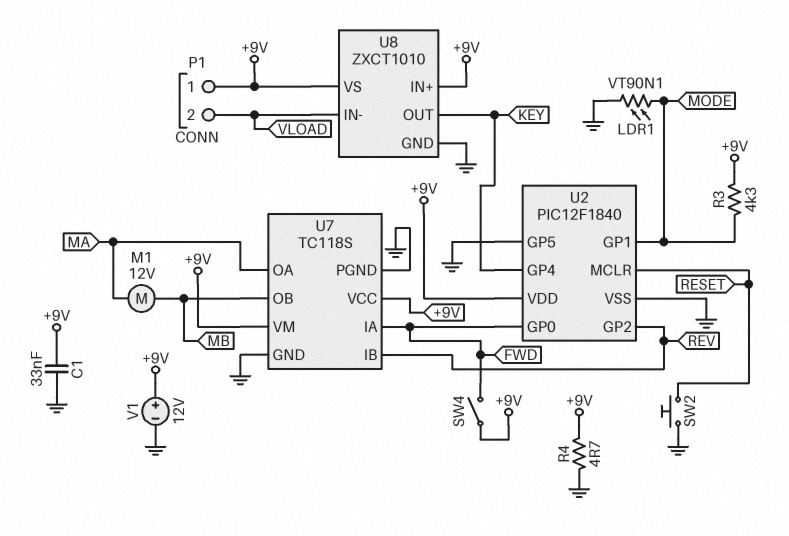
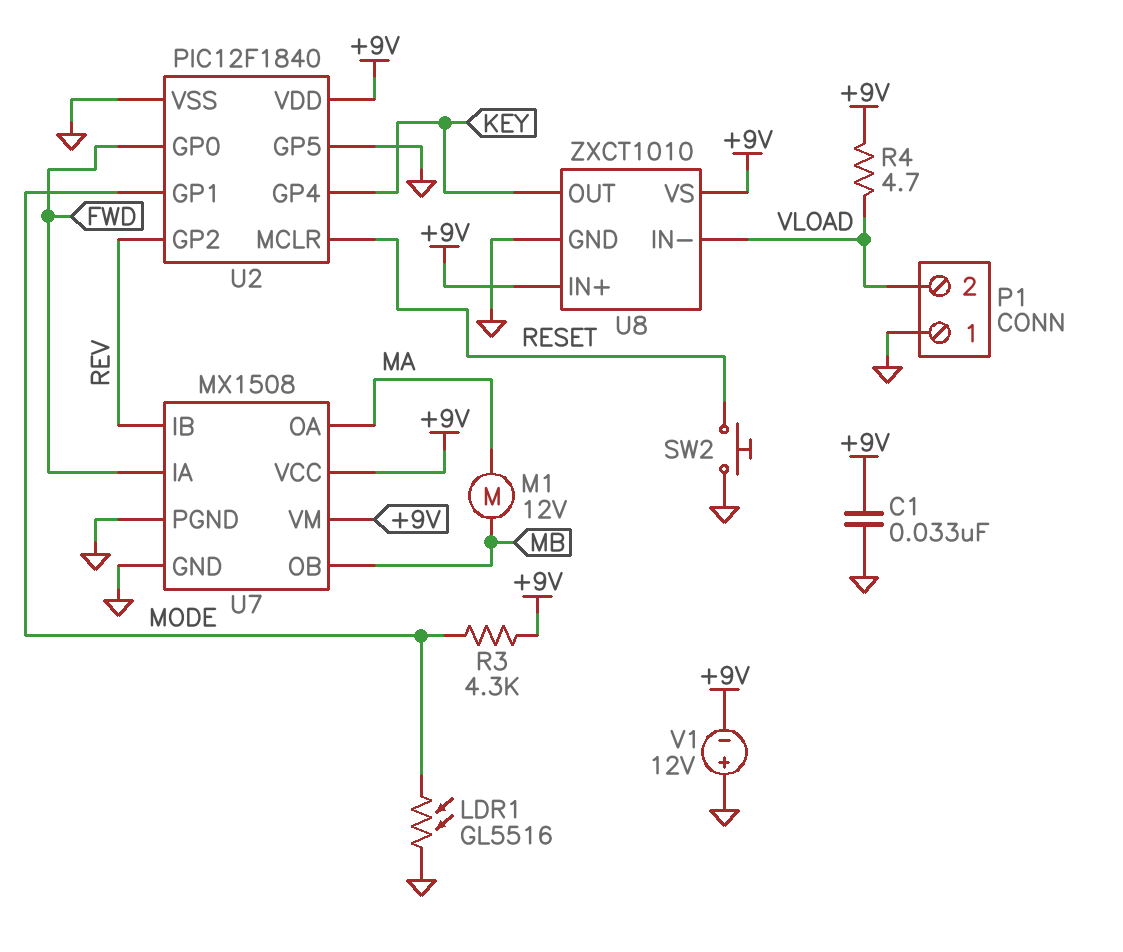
LDR1: VT90N1 (GND, MODE) -> GL5516 (GND, MODE)
P1 pin 1: +9V -> GND
R4: 4.7 (+9V, GND) -> 4.7 (+9V, VLOAD)
SW4: switch (+9V, FWD) -> none
U7: TC118S -> MX1508
V1: 12V (plus +9V, minus GND) -> 12V (plus GND, minus +9V)

